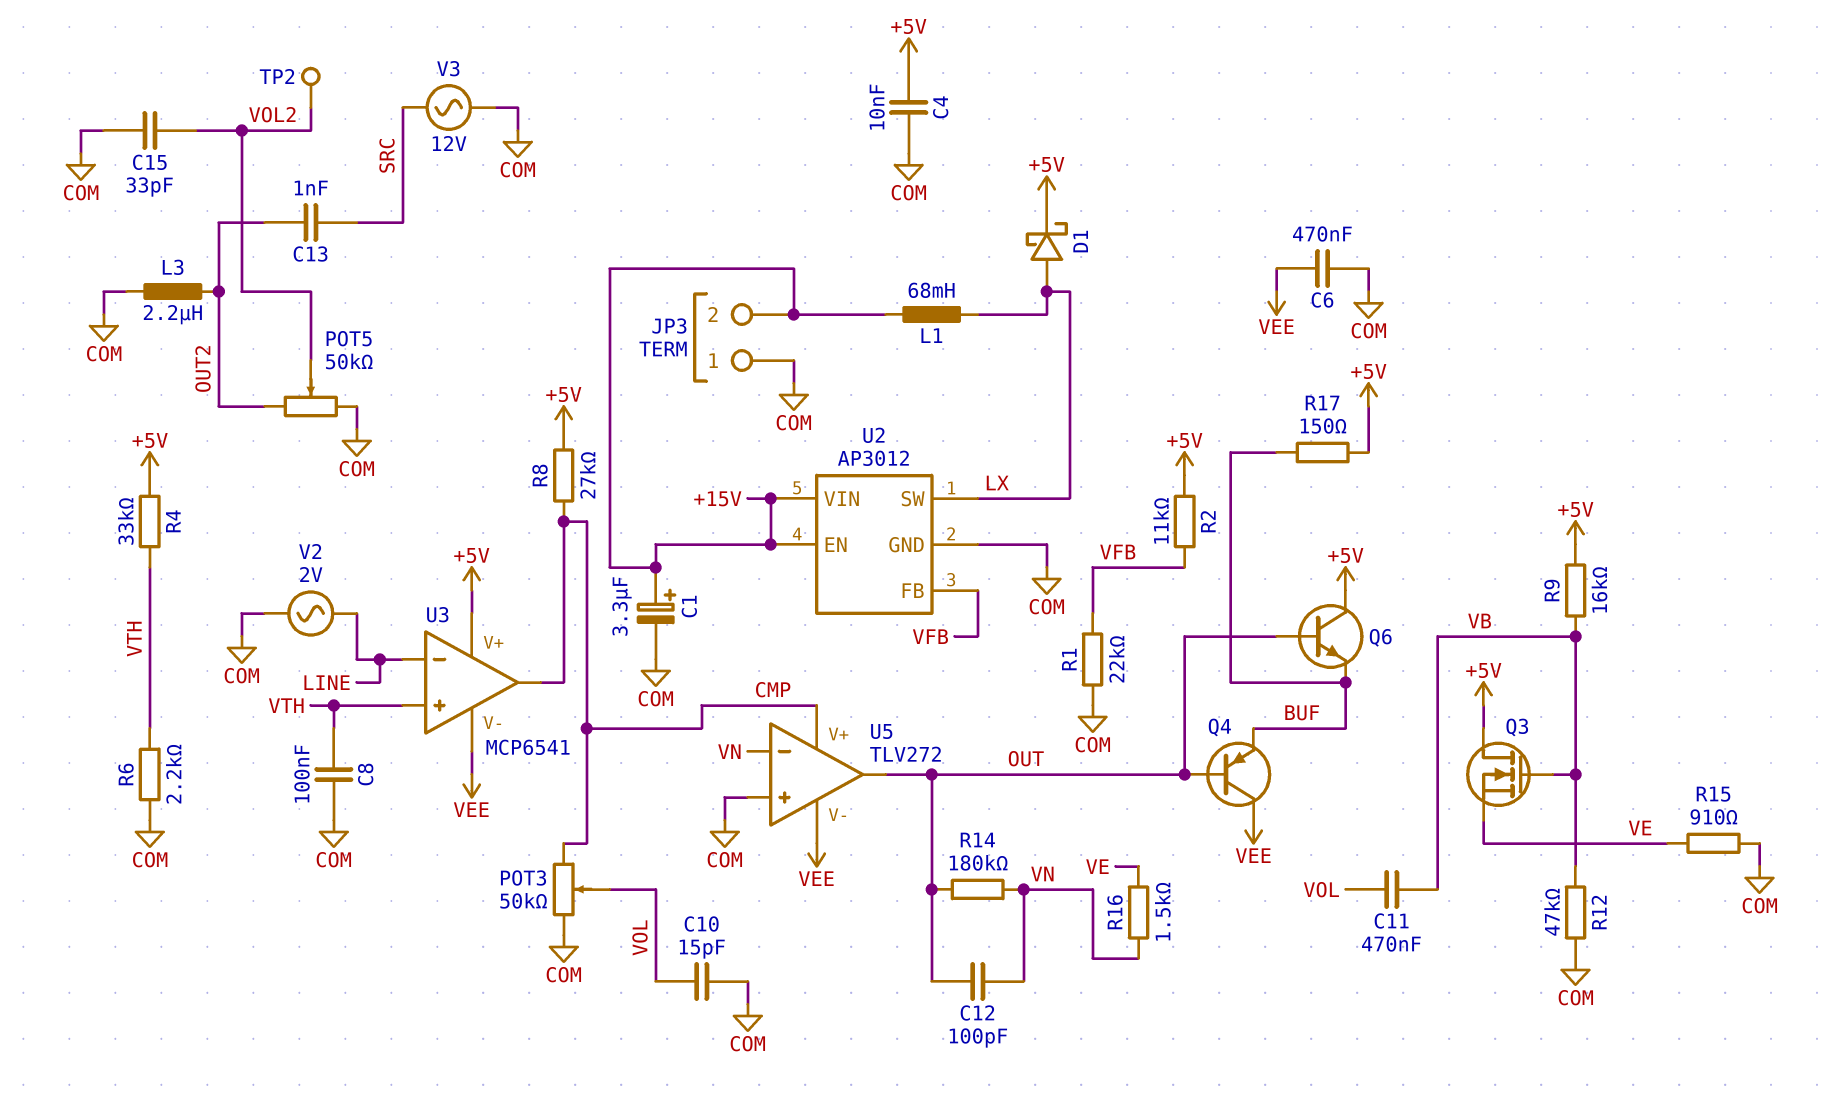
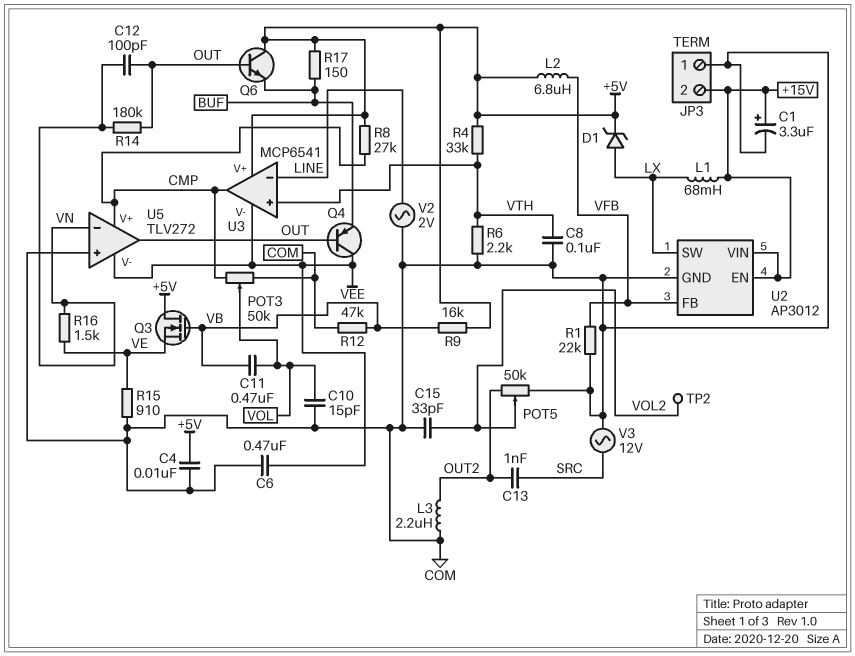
D1: schottky (A LX, K +5V) -> zener (A LX, K +5V)
L2: none -> 6.8uH (+5V, VFB)
R2: 11k (+5V, VFB) -> none

